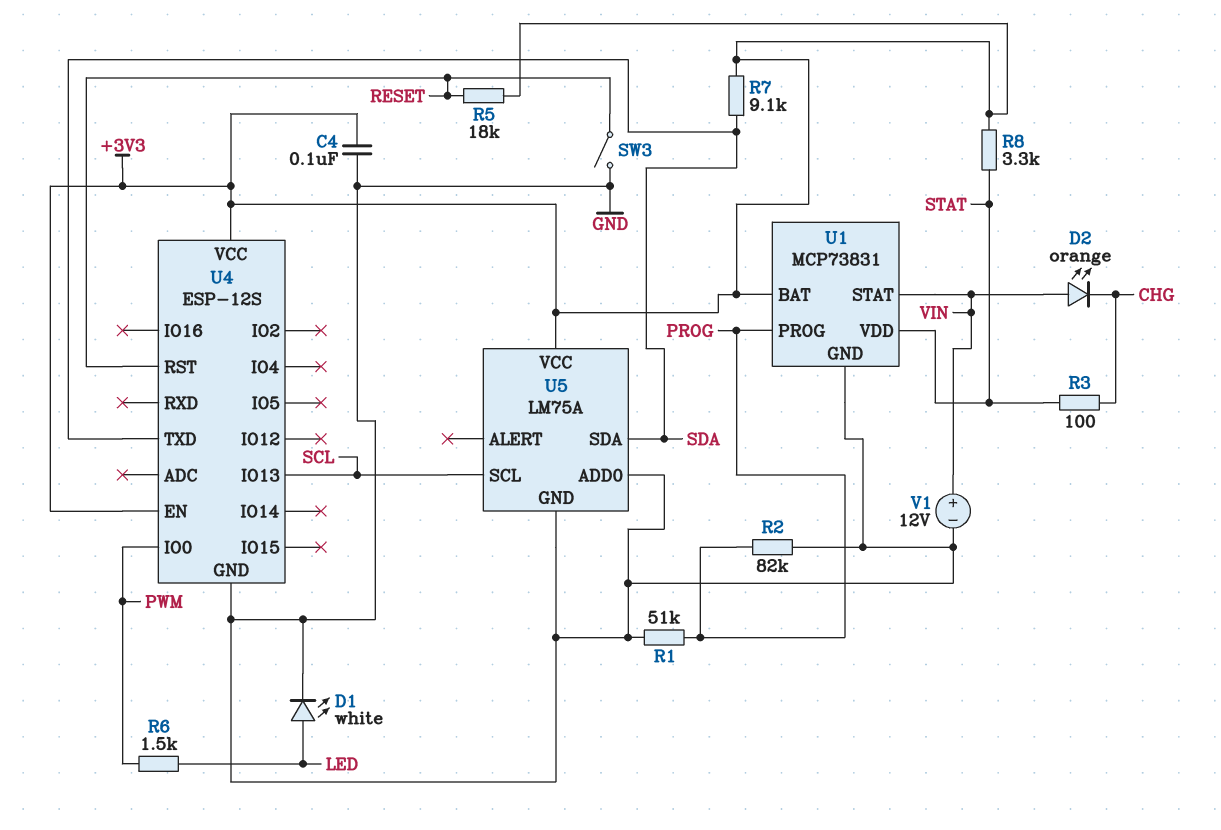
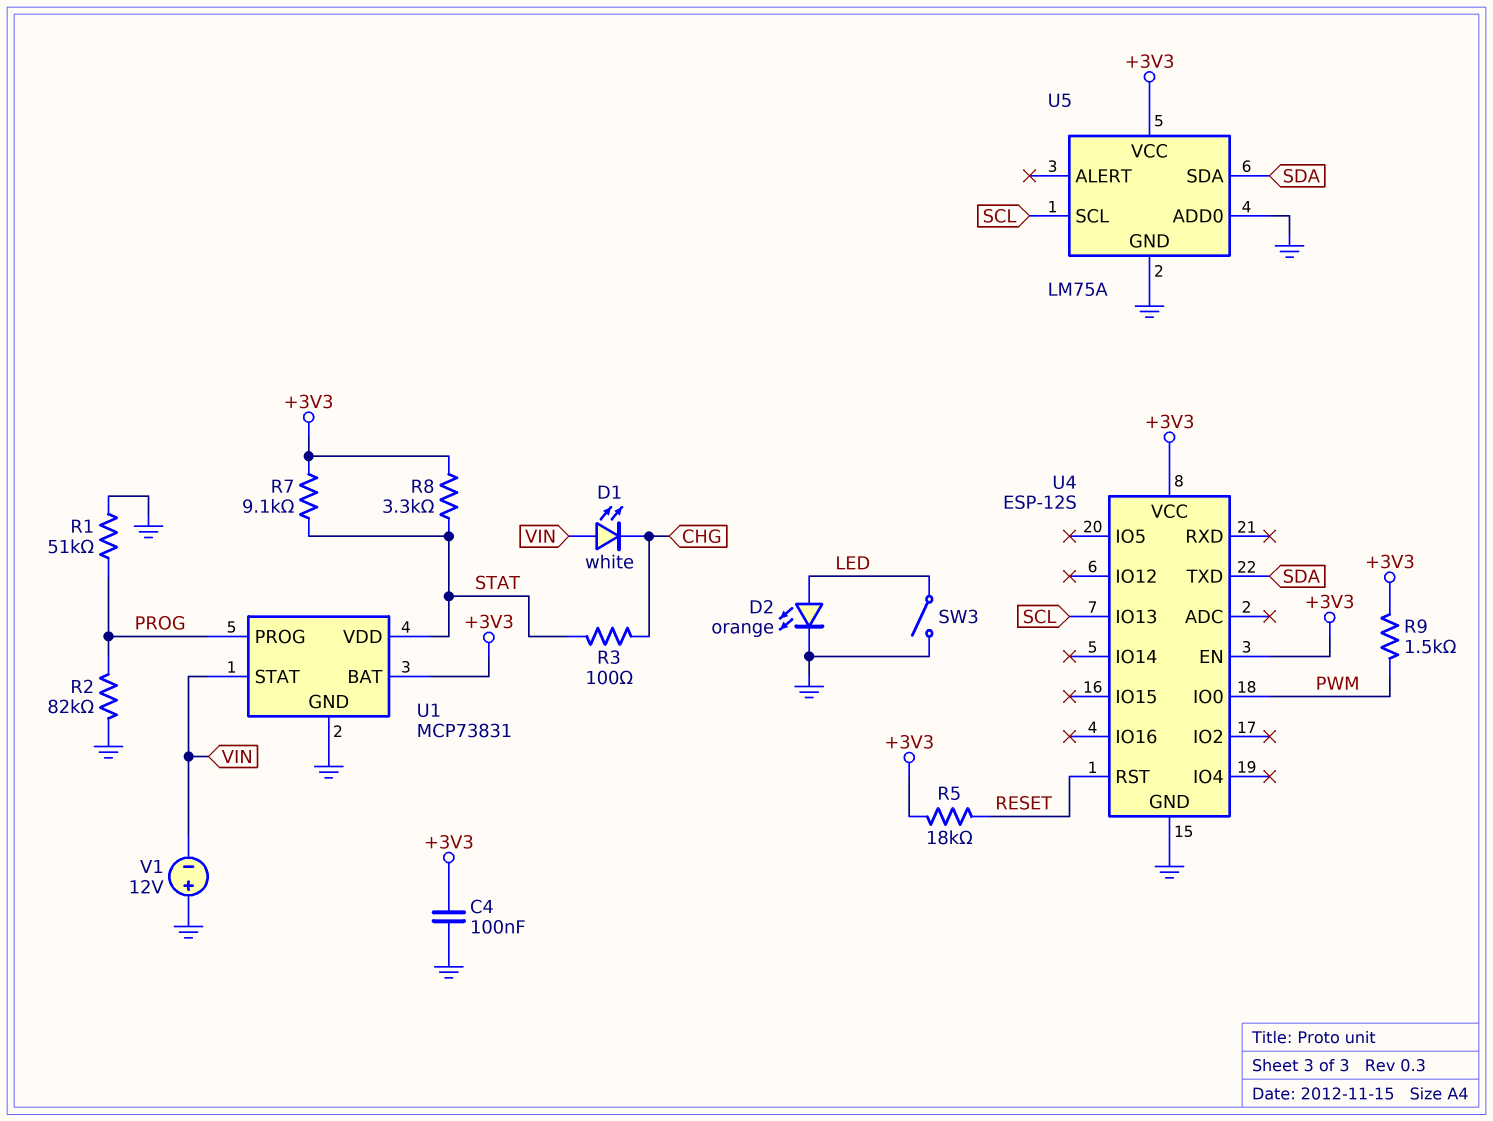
D1: LED white (A LED, K GND) -> LED white (A VIN, K CHG)
D2: LED orange (A VIN, K CHG) -> LED orange (A LED, K GND)
R6: 1.5k (LED, PWM) -> none
R7: 9.1k (+3V3, SDA) -> 9.1k (+3V3, STAT)
R9: none -> 1.5k (+3V3, PWM)
SW3: switch (GND, RESET) -> switch (GND, LED)
V1: 12V (plus VIN, minus GND) -> 12V (plus GND, minus VIN)

